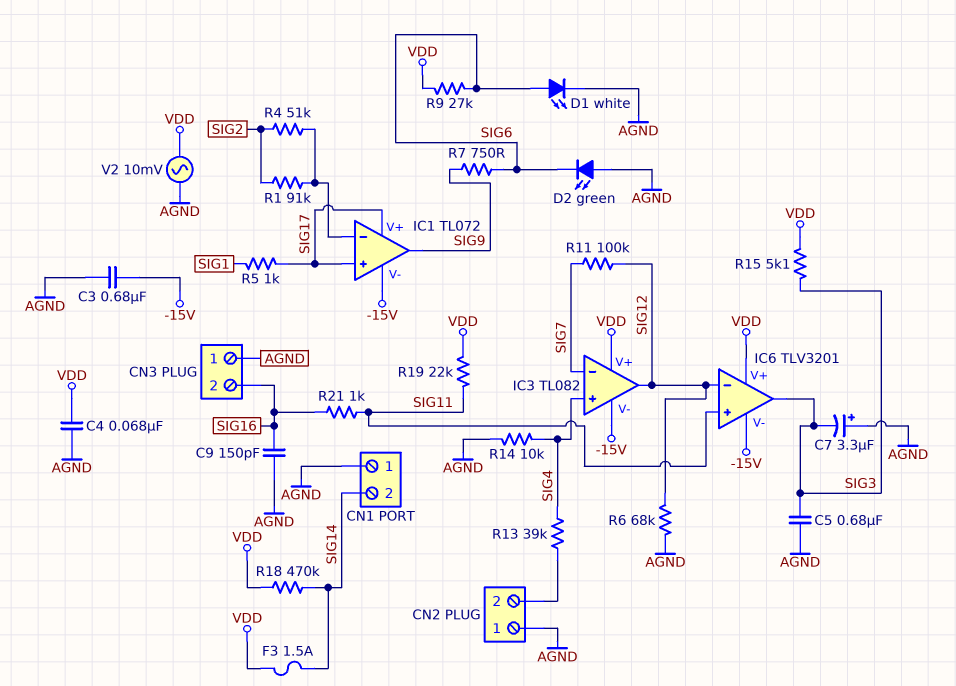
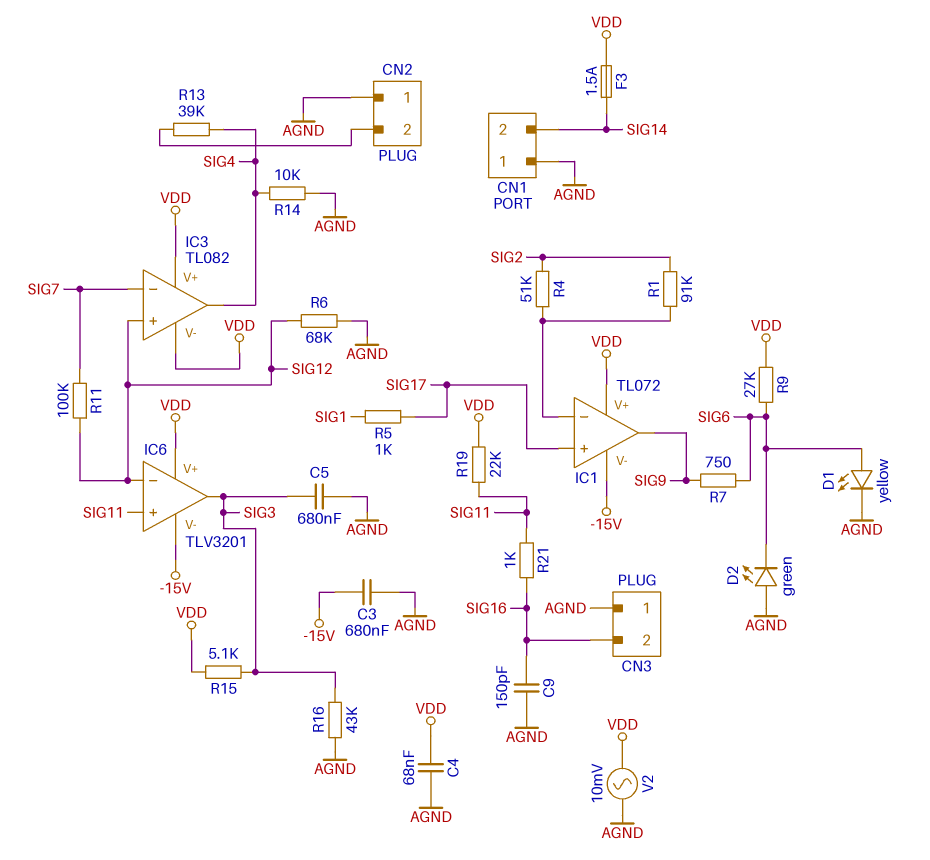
C7: 3.3uF (plus AGND, minus SIG3) -> none
D1: LED white (A SIG6, K AGND) -> LED yellow (A SIG6, K AGND)
IC1 pin V+: SIG17 -> VDD
IC3 pin V-: -15V -> VDD
IC3 pin in+: SIG4 -> SIG12
IC3 pin out: SIG12 -> SIG4
R16: none -> 43k (AGND, SIG3)
R18: 470k (SIG14, VDD) -> none

